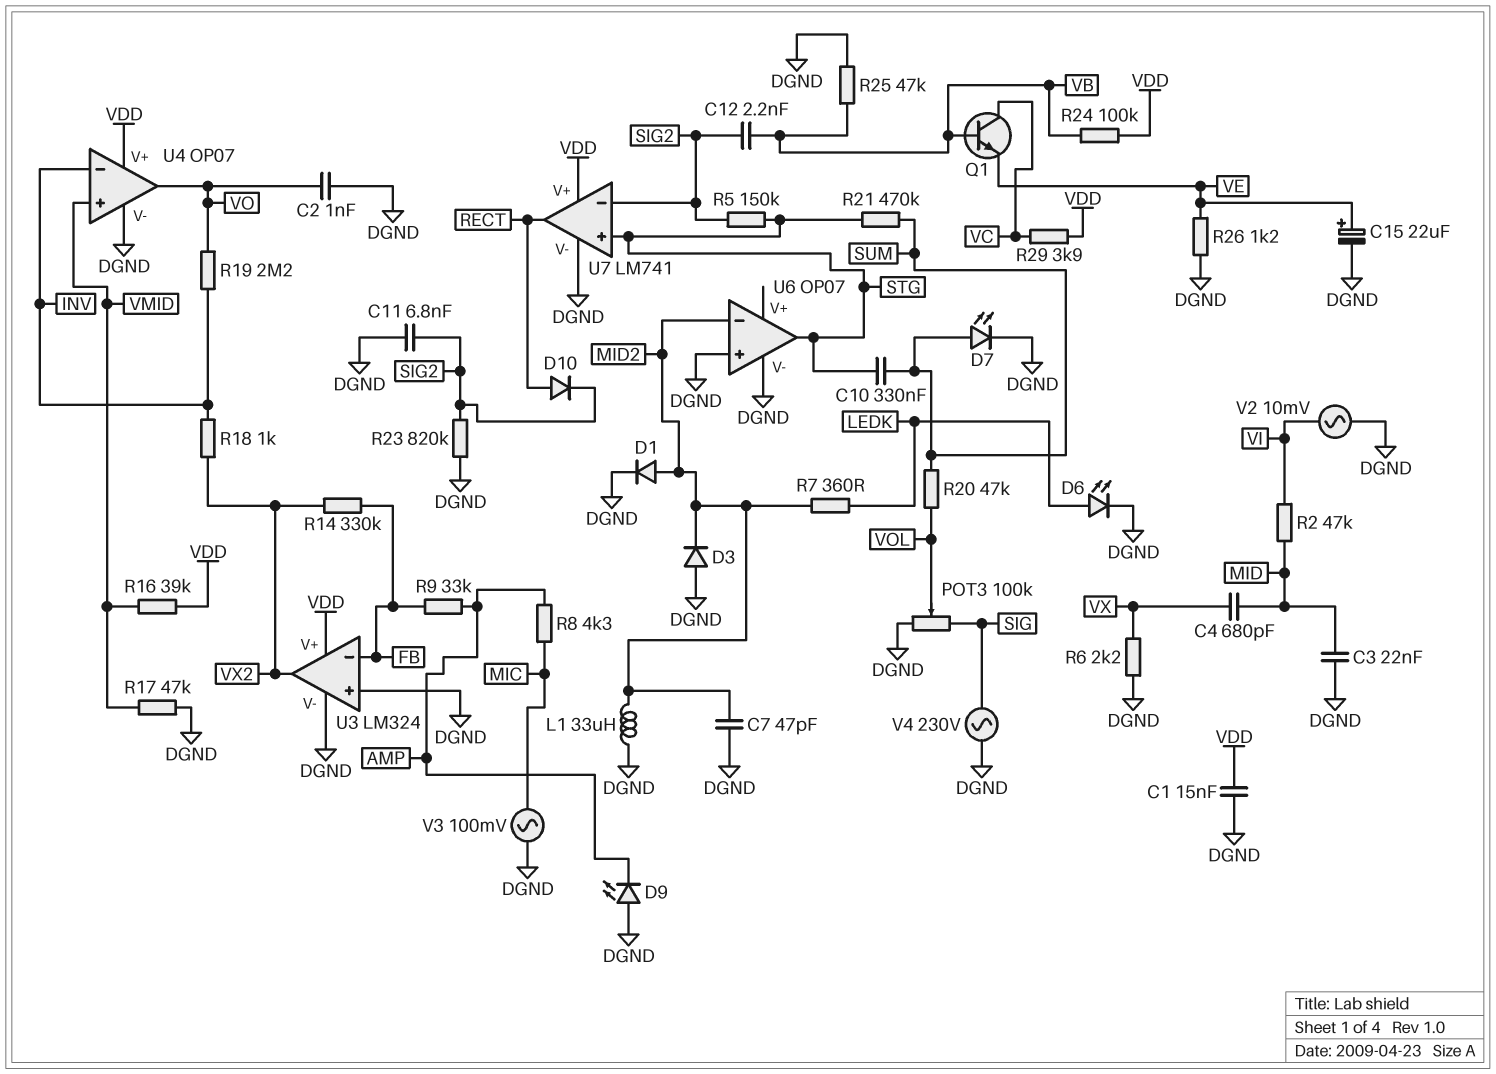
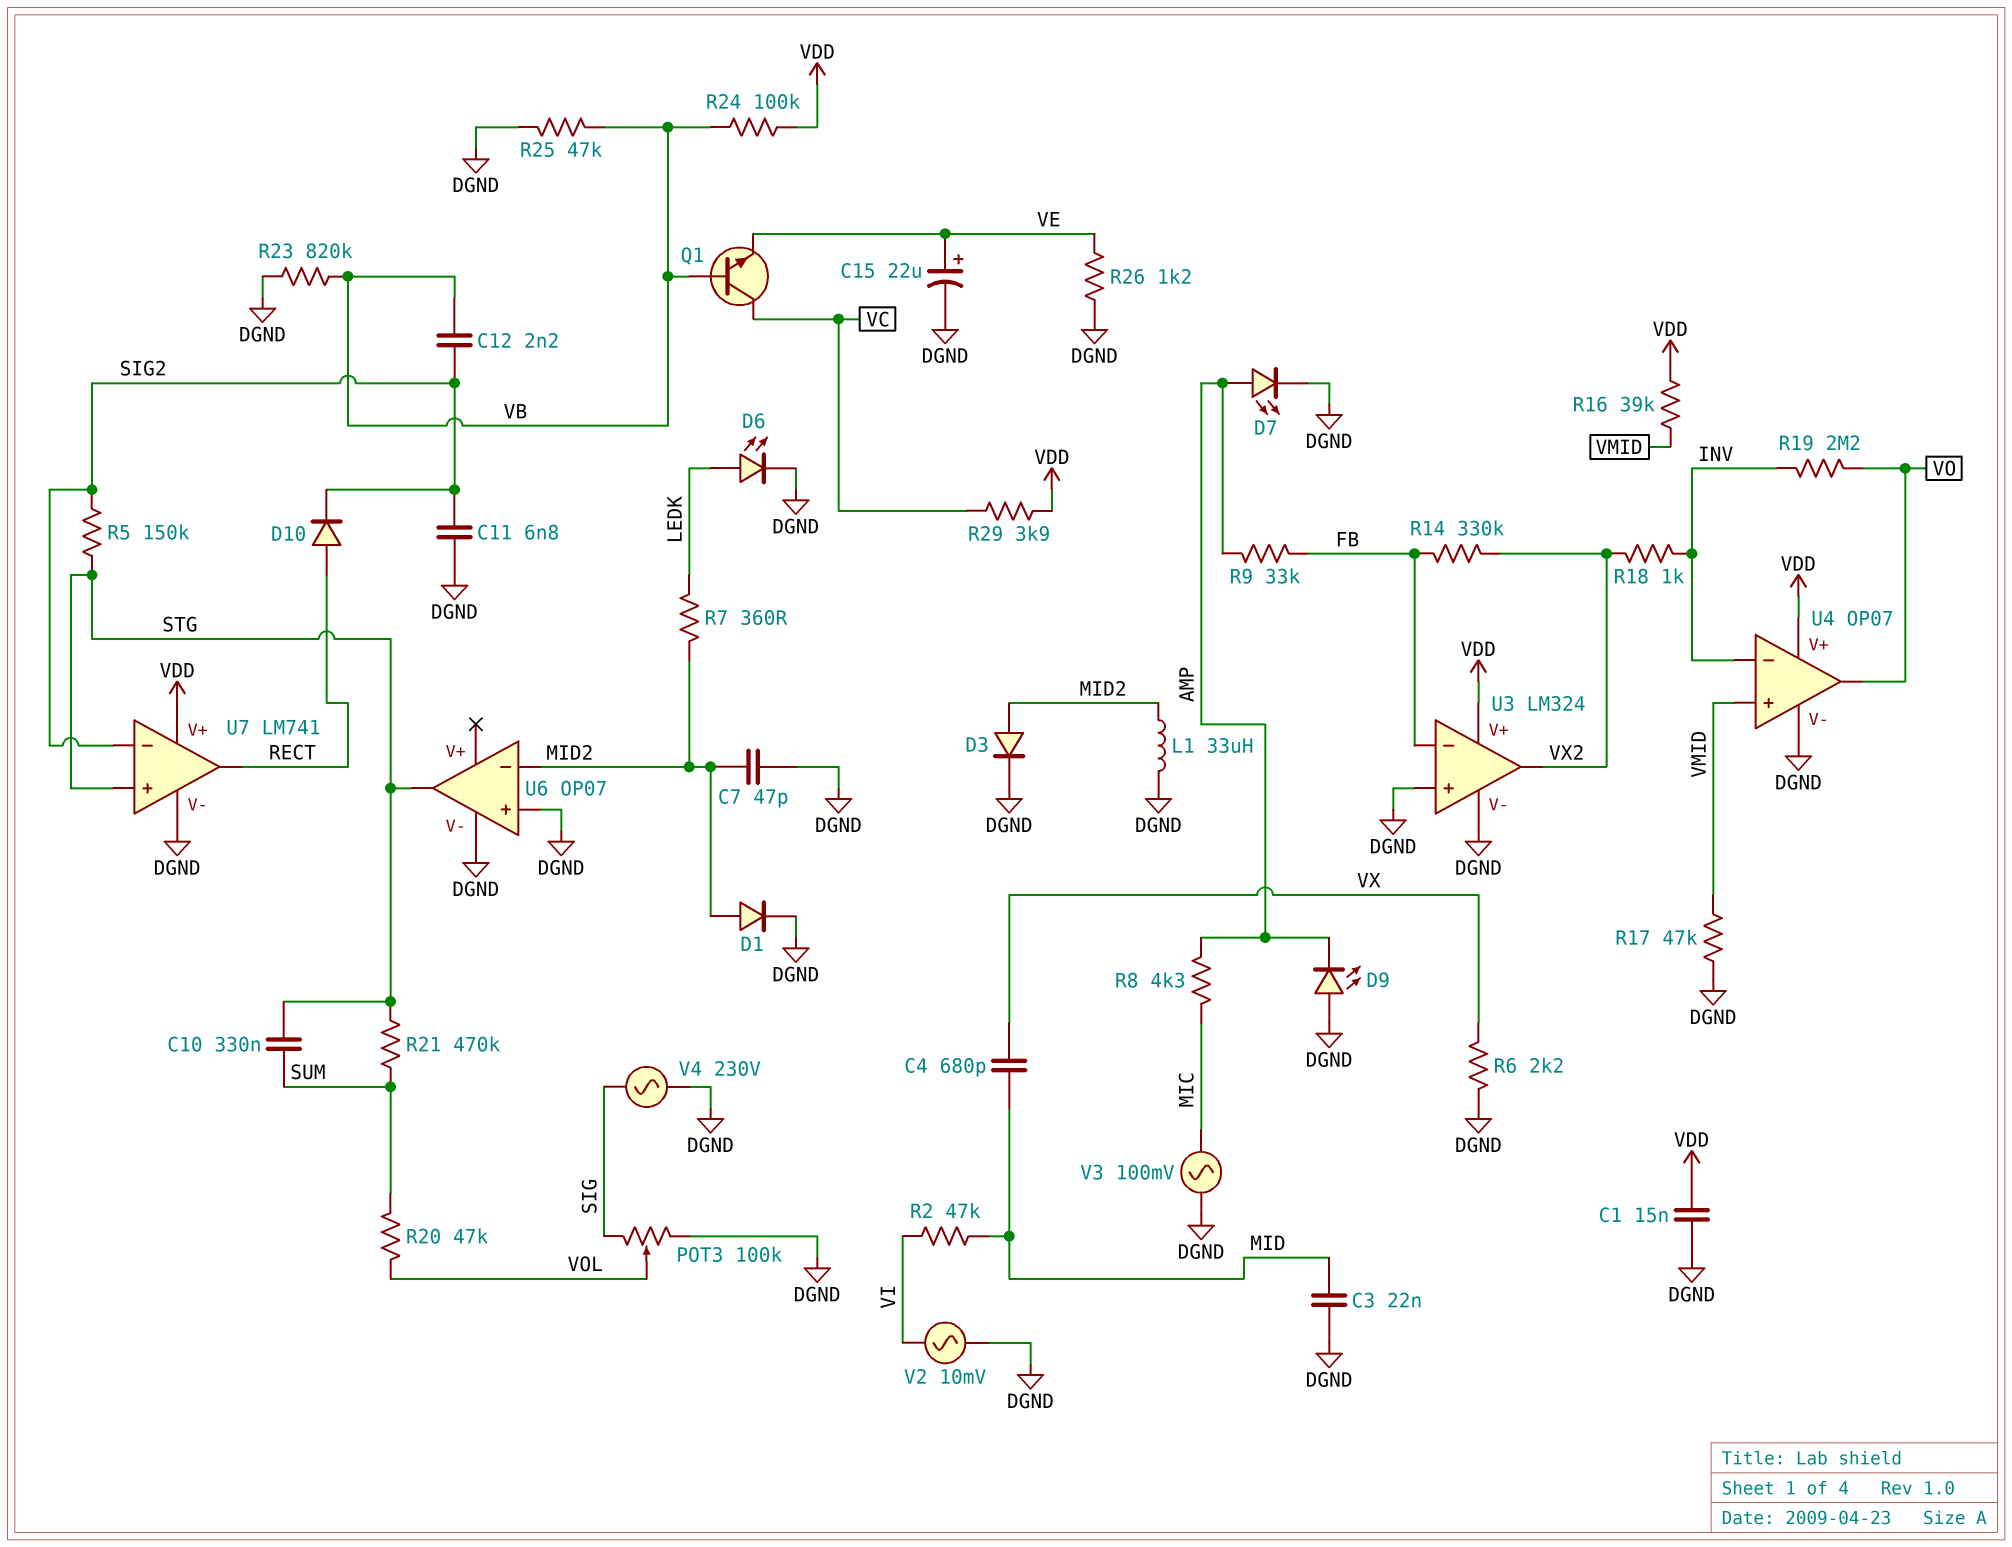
C2: 1nF (DGND, VO) -> none
D3: diode (A DGND, K MID2) -> diode (A MID2, K DGND)
D7: LED (A SUM, K DGND) -> LED (A AMP, K DGND)
R23: 820k (DGND, SIG2) -> 820k (DGND, VB)

